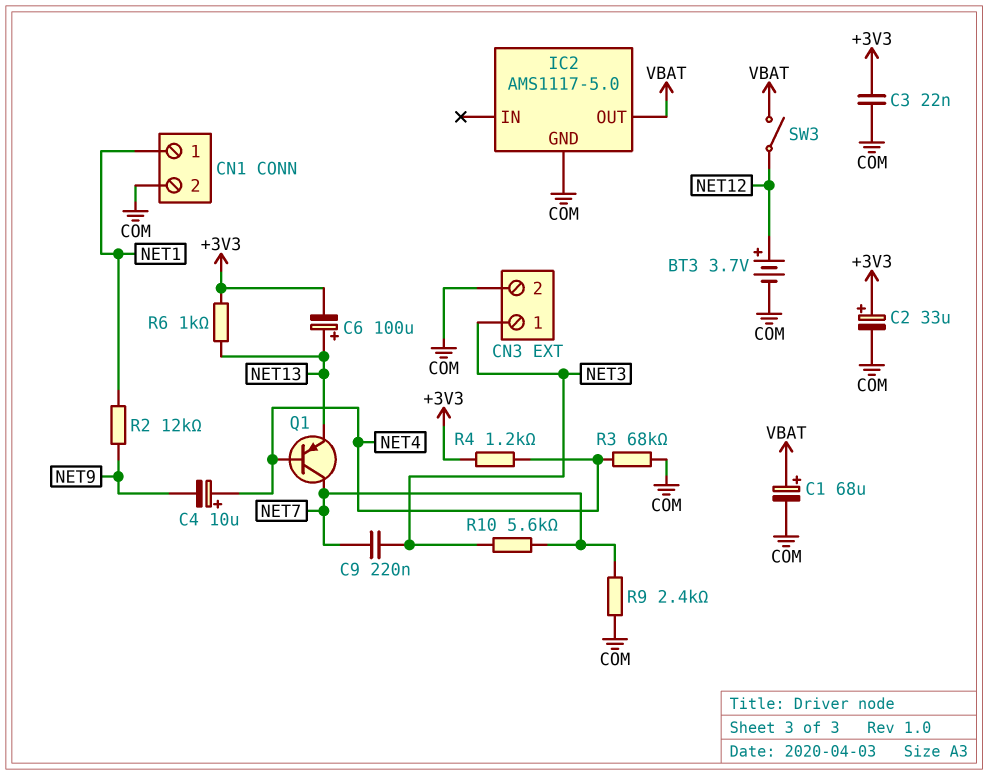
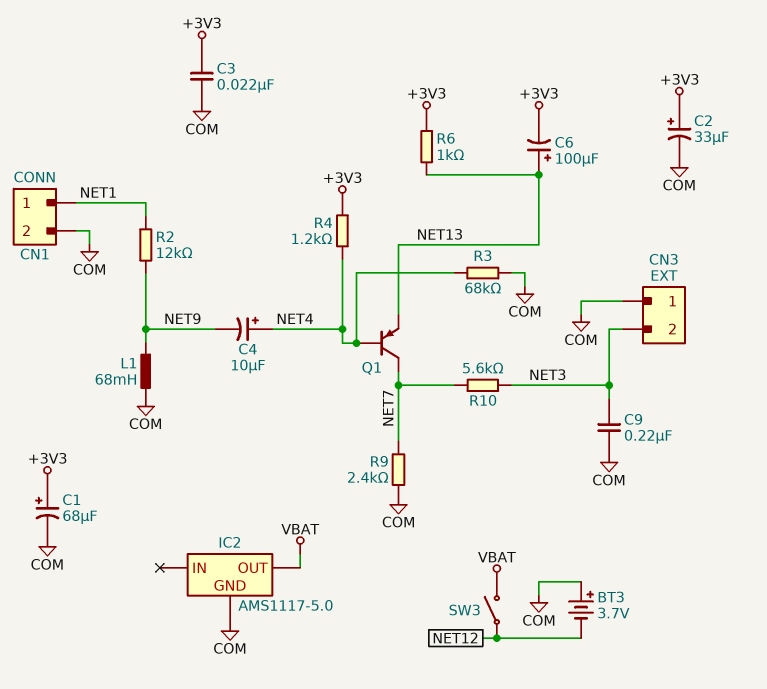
BT3: 3.7V (plus NET12, minus COM) -> 3.7V (plus COM, minus NET12)
C1: 68uF (plus VBAT, minus COM) -> 68uF (plus +3V3, minus COM)
C9: 220nF (NET3, NET7) -> 220nF (COM, NET3)
CN3 pin 1: NET3 -> COM
CN3 pin 2: COM -> NET3
L1: none -> 68mH (COM, NET9)

